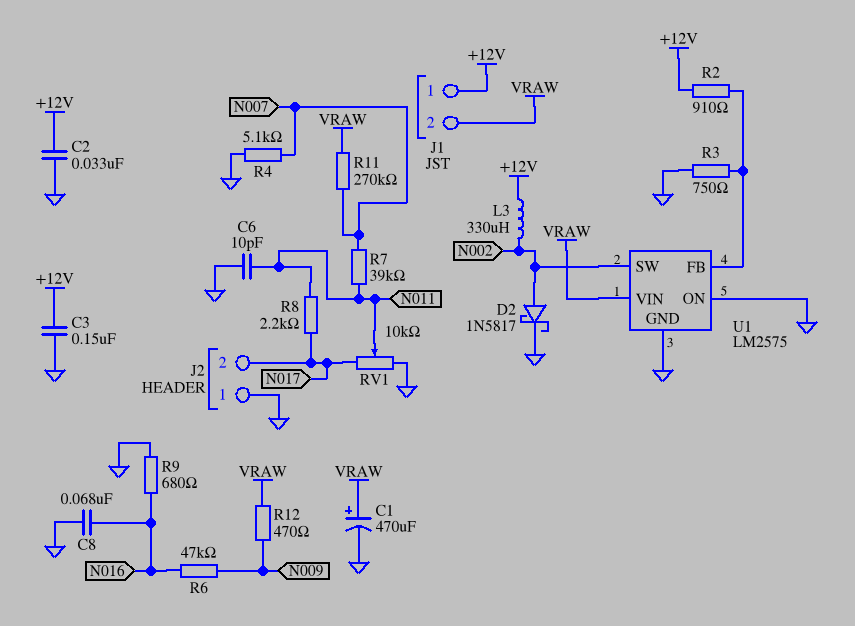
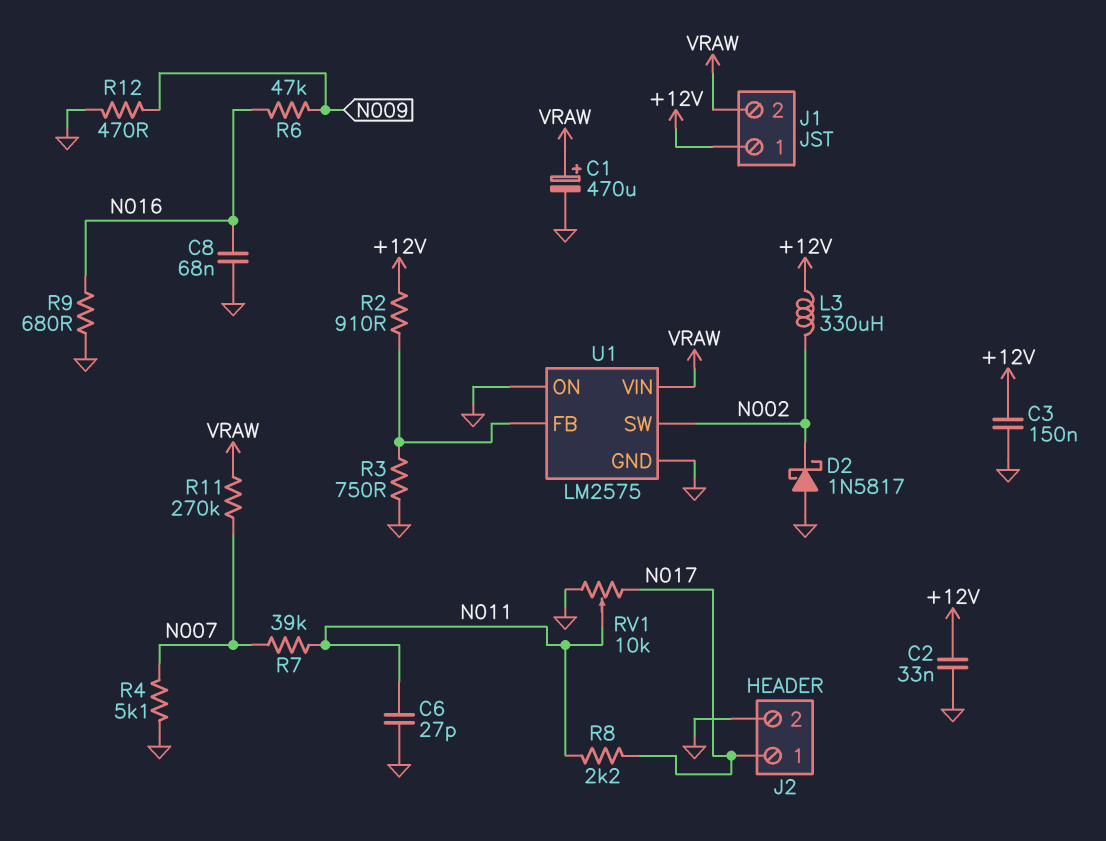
C6: 10pF (GND, N011) -> 27pF (GND, N011)
D2: schottky 1N5817 (A N002, K GND) -> schottky 1N5817 (A GND, K N002)
J2 pin 1: GND -> N017
J2 pin 2: N017 -> GND
R12: 470 (N009, VRAW) -> 470 (GND, N009)

